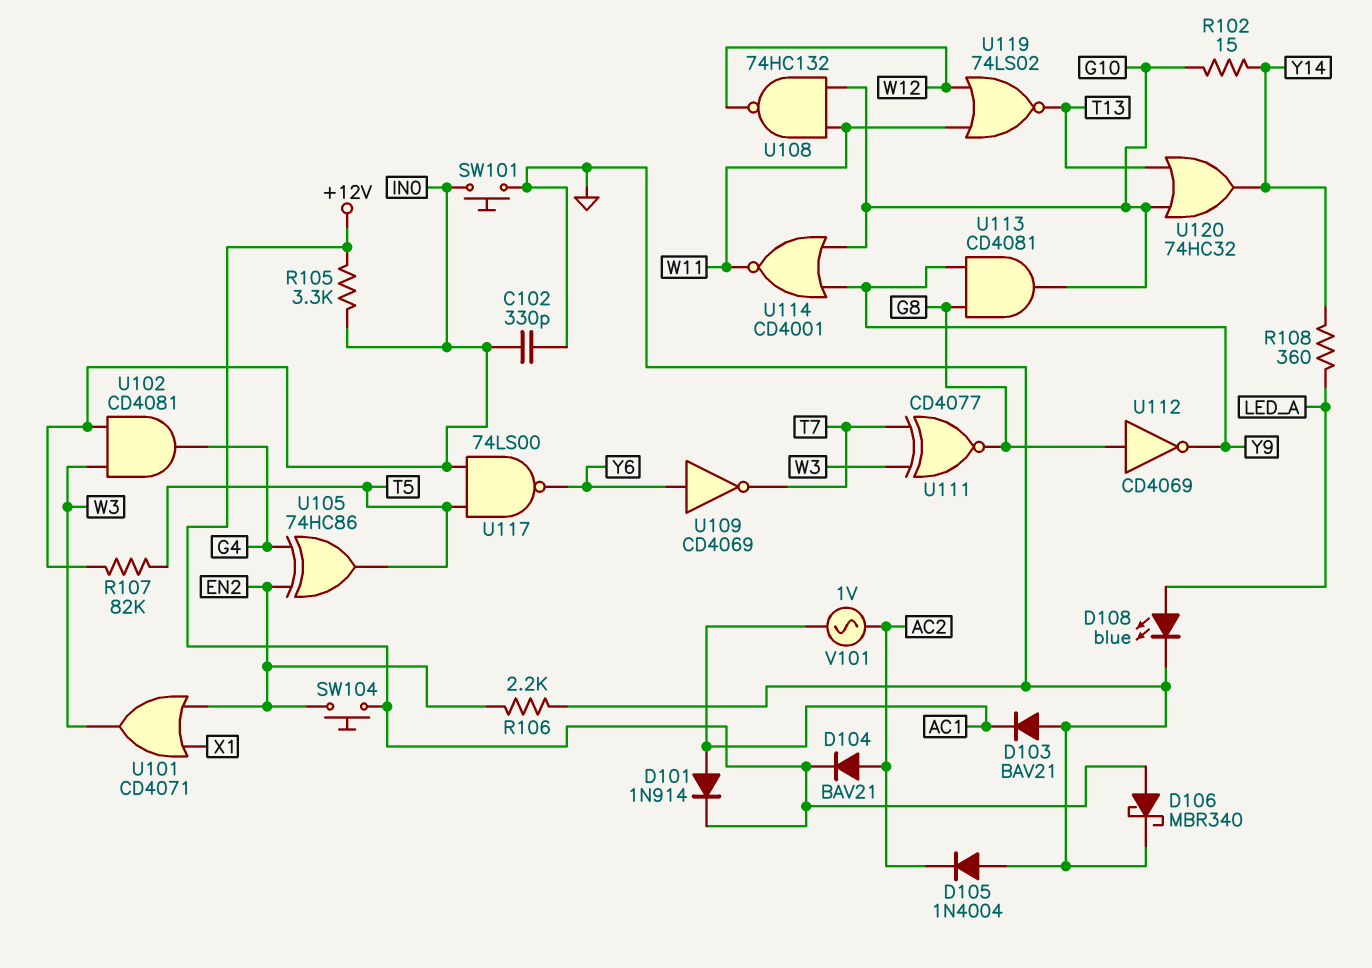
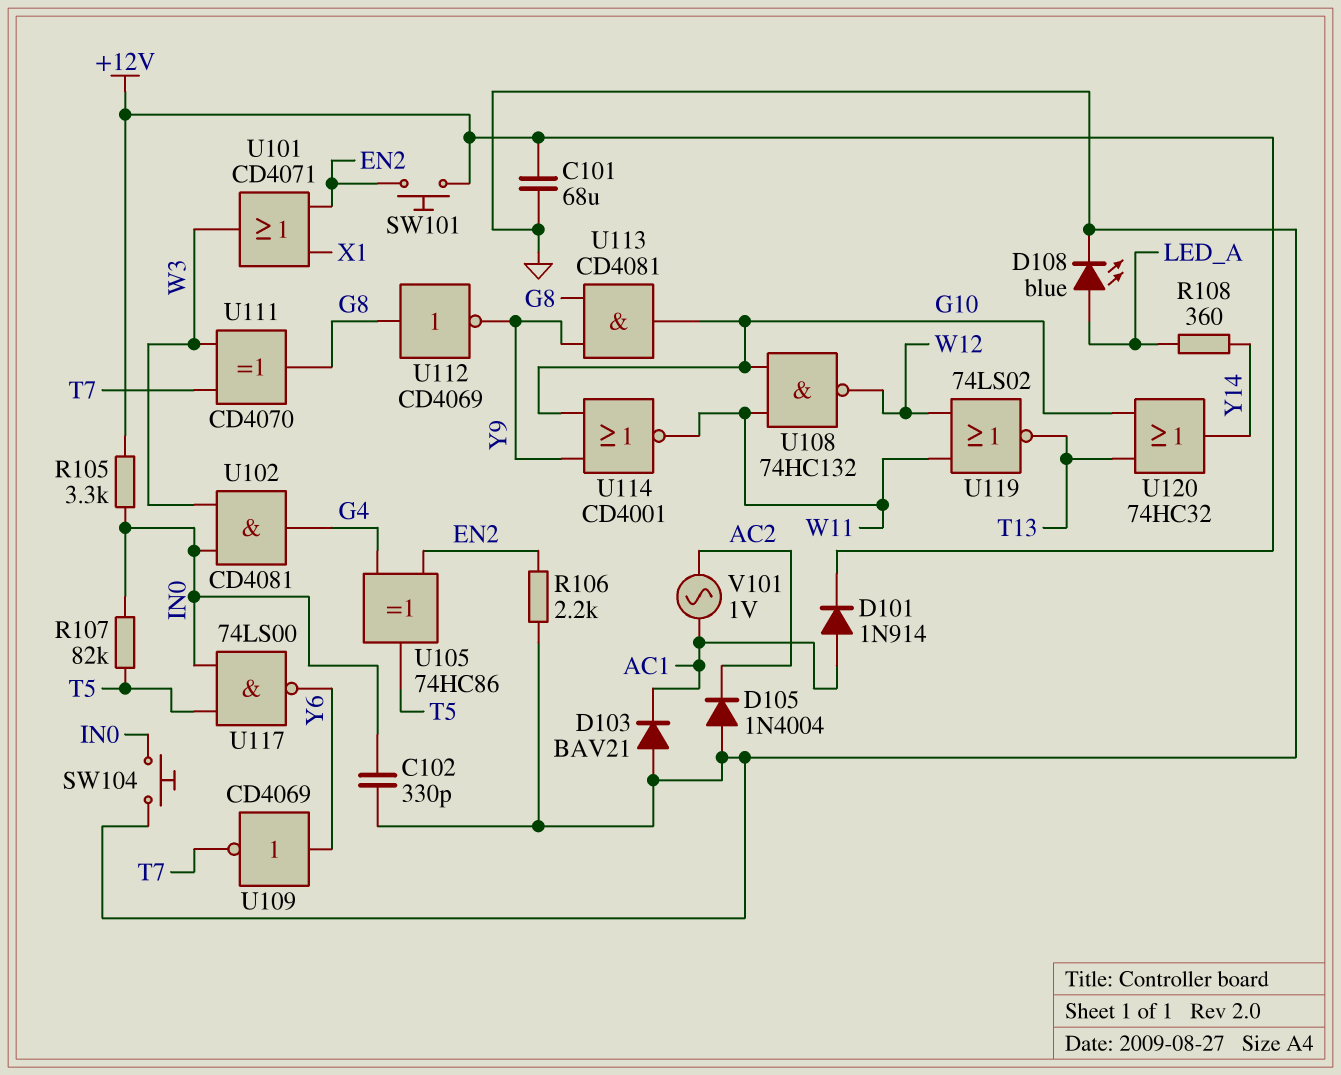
C101: none -> 68uF (+12V, GND)
D104: diode BAV21 (A AC2, K +12V) -> none
D106: schottky MBR340 (A +12V, K GND) -> none
R102: 15 (G10, Y14) -> none
SW101: button (GND, IN0) -> button (+12V, EN2)
SW104: button (+12V, EN2) -> button (GND, IN0)
U111: XNOR CD4077 (in T7, in W3, out G8) -> XOR CD4070 (in T7, in W3, out G8)

